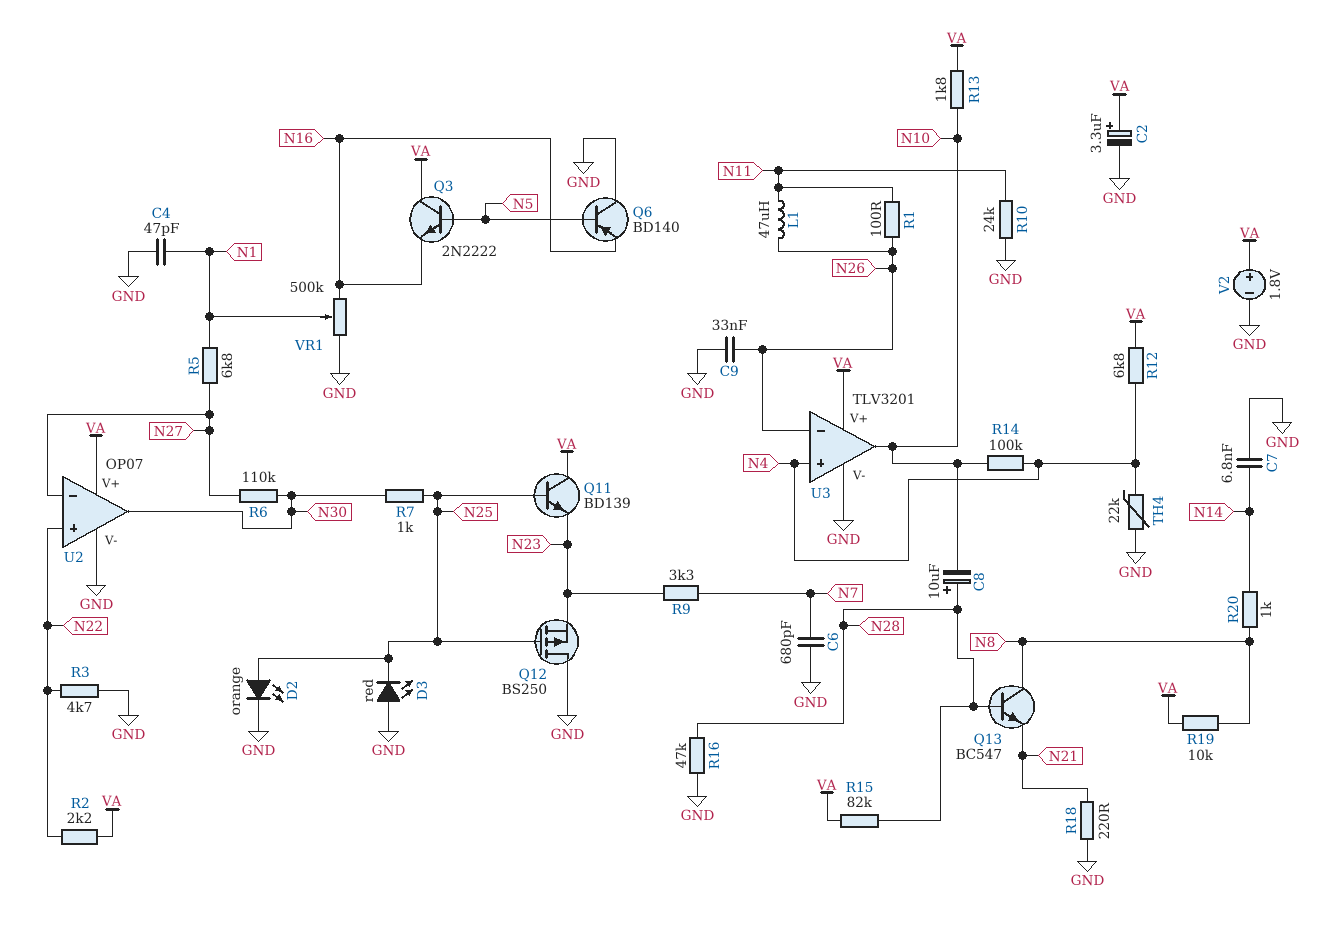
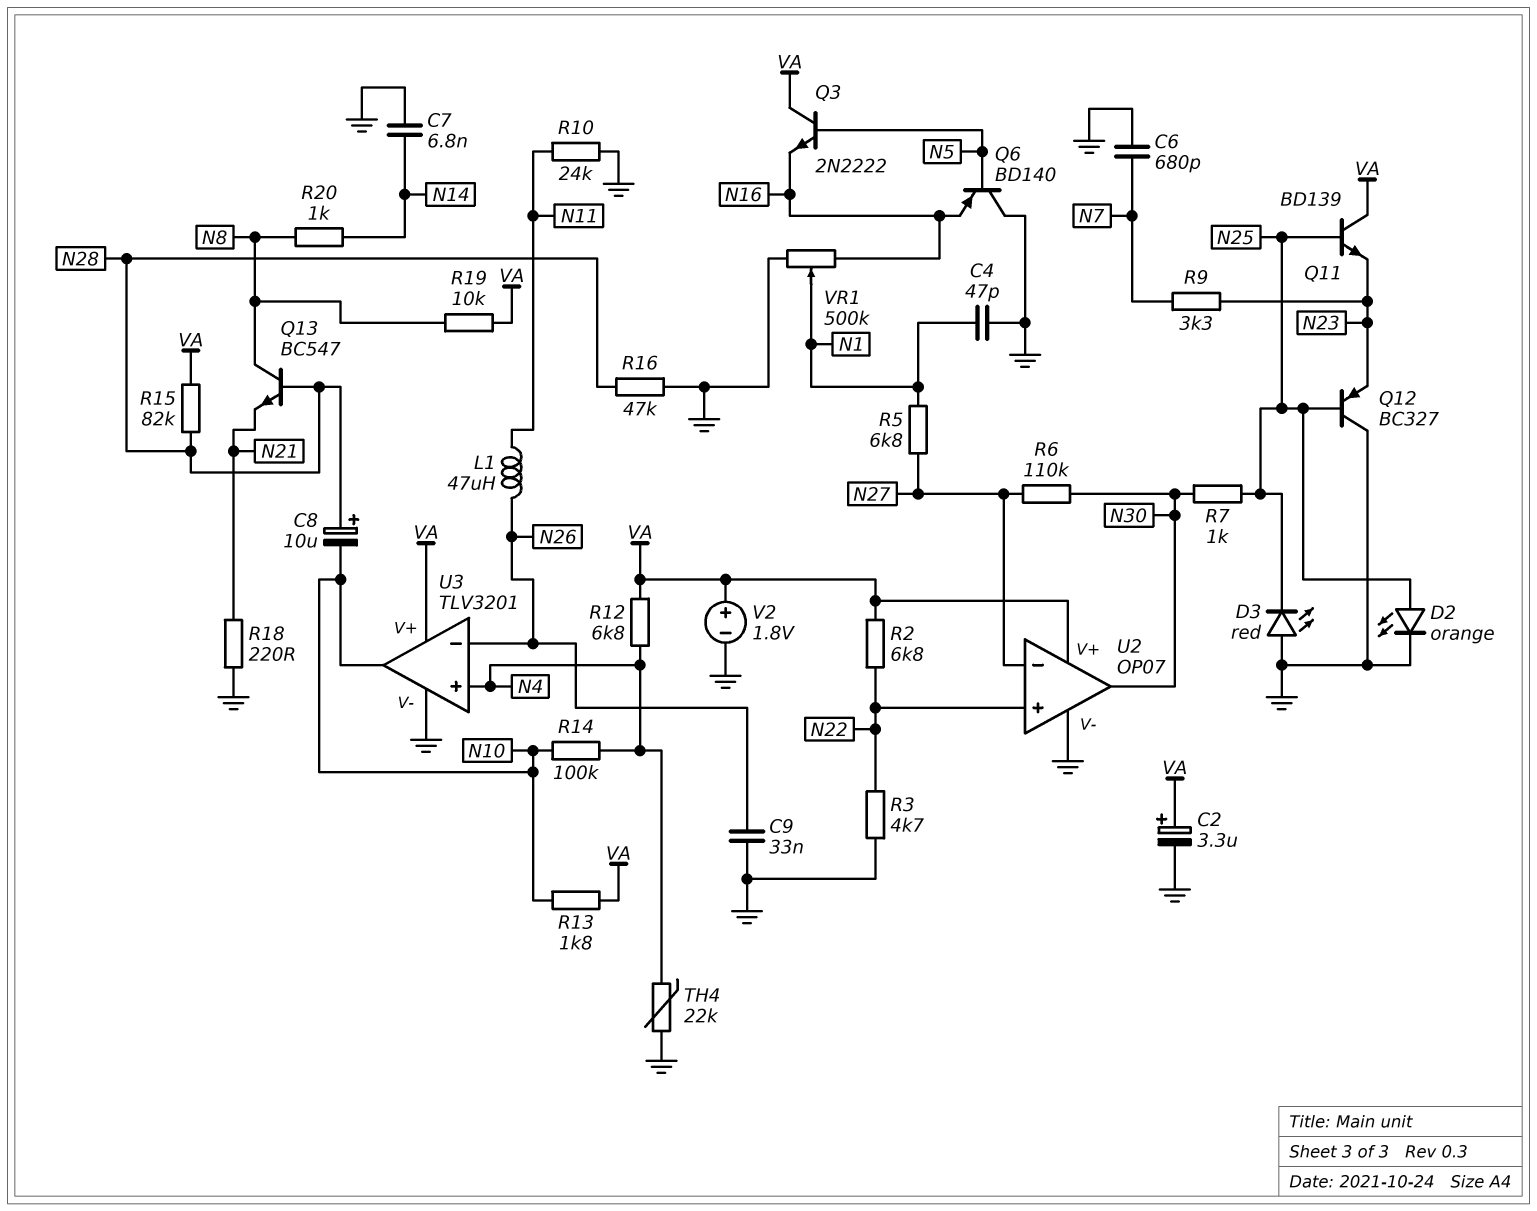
Q12: PMOS BS250 (G N25, D GND, S N23) -> PNP BC327 (B N25, C GND, E N23)
R1: 100 (N11, N26) -> none
R2: 2.2k (N22, VA) -> 6.8k (N22, VA)

